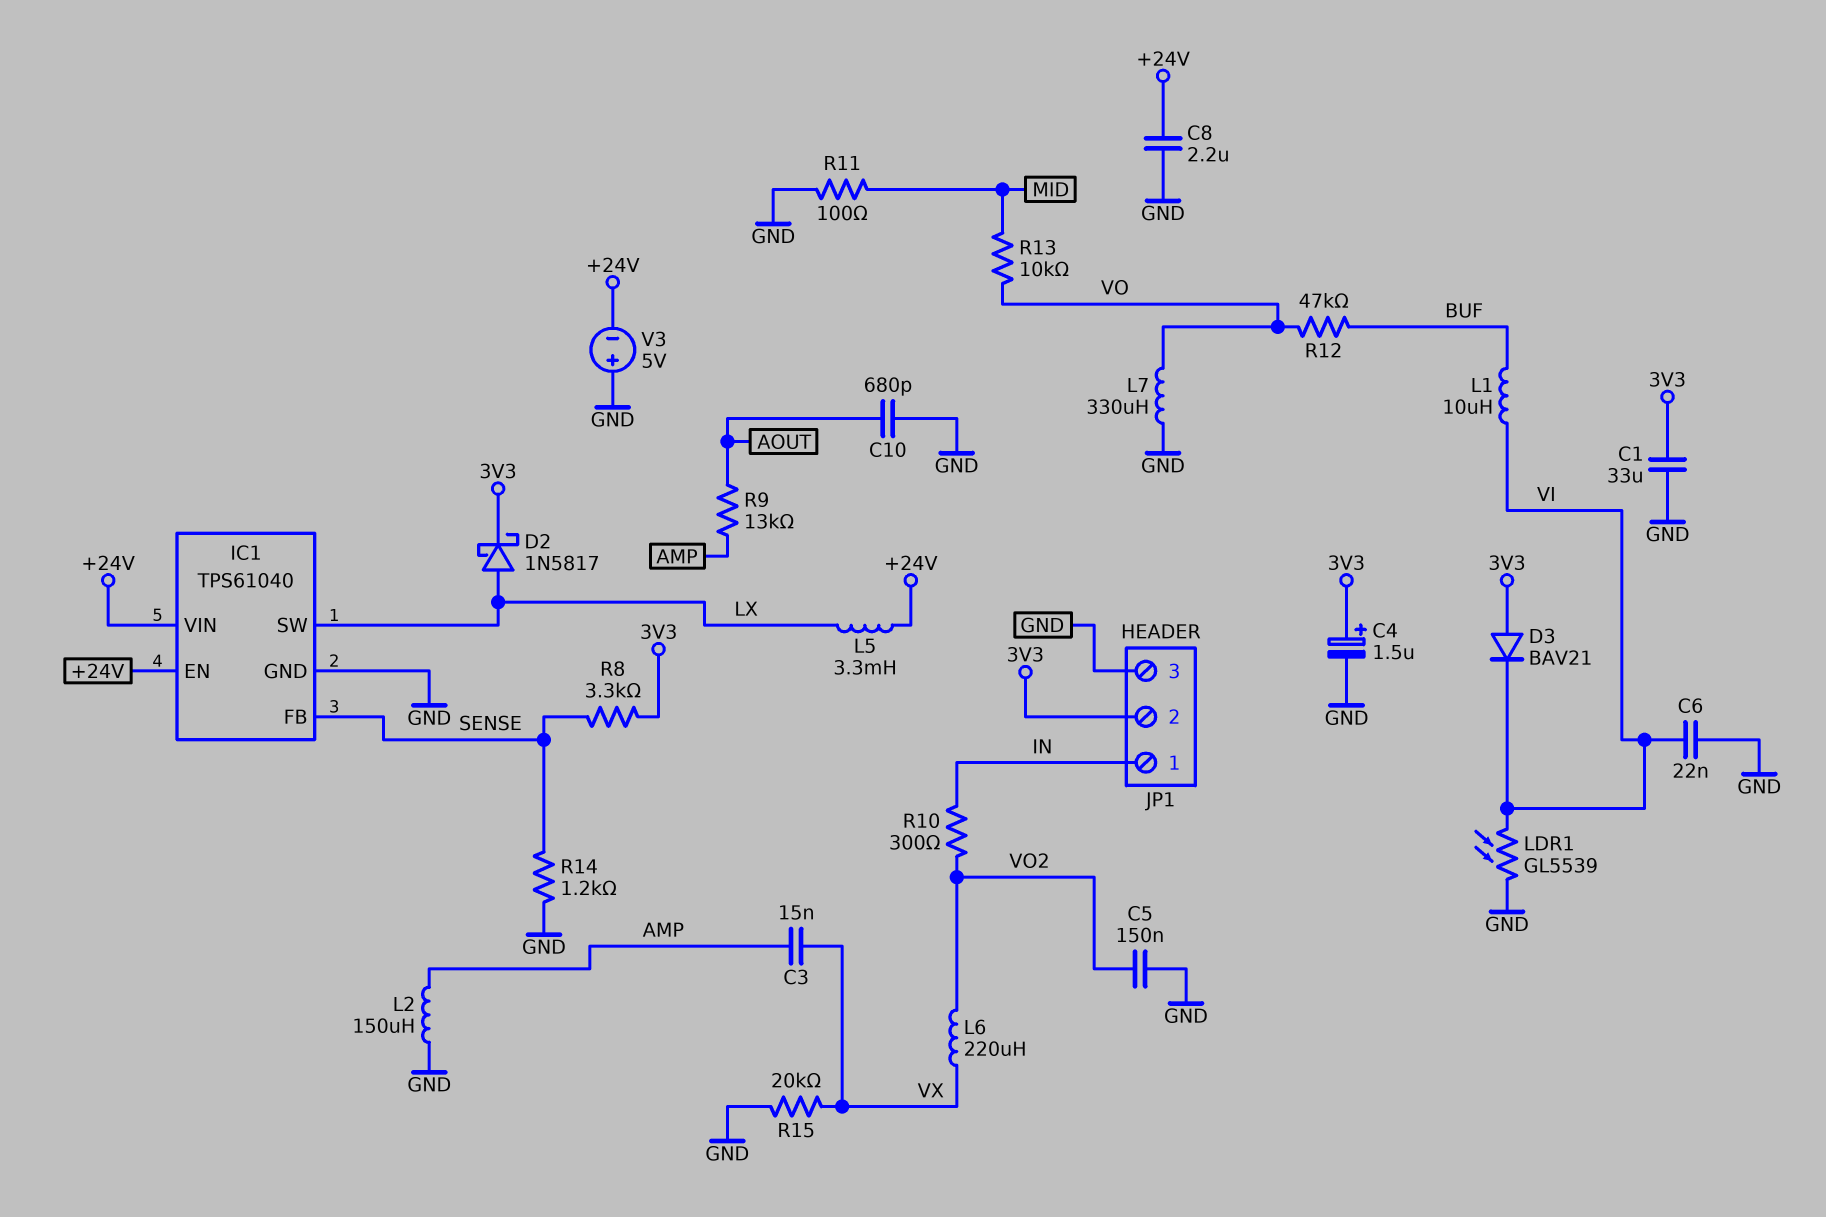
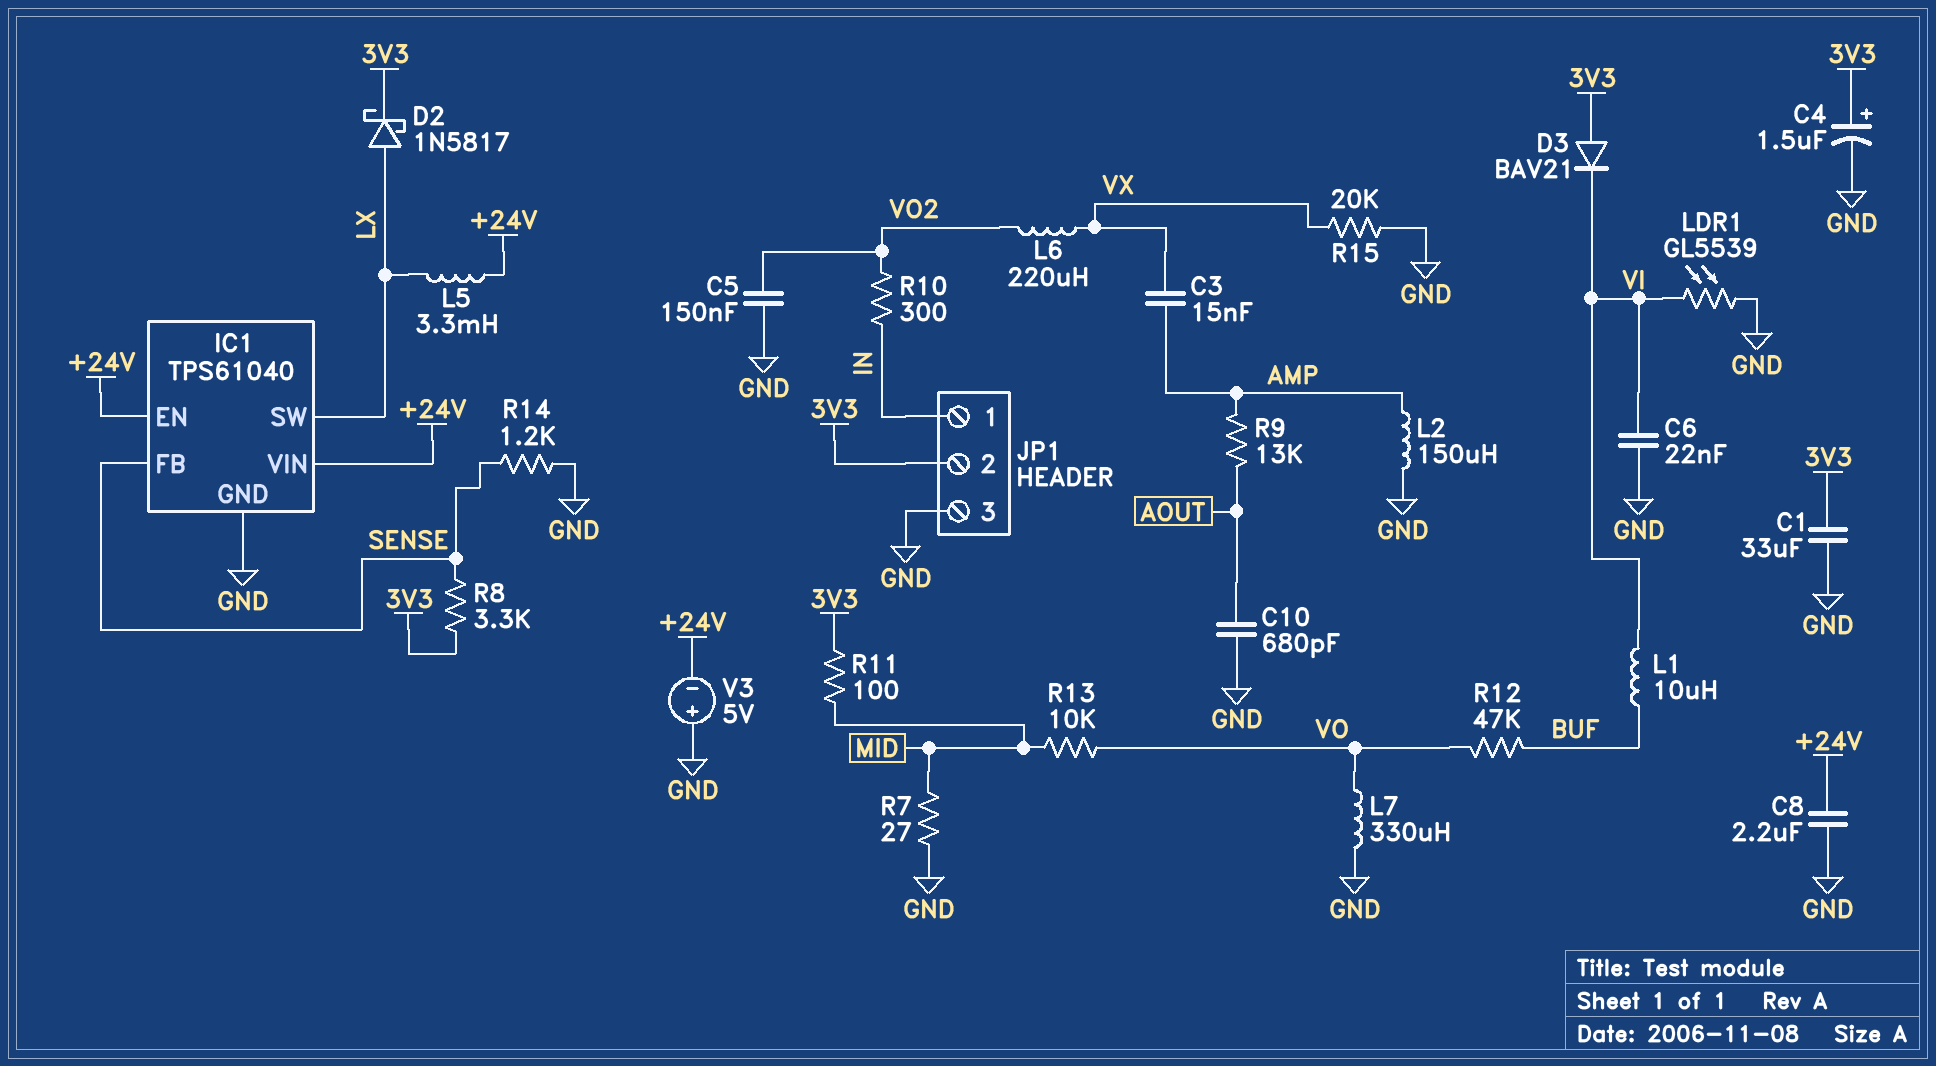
R7: none -> 27 (GND, MID)
R11: 100 (GND, MID) -> 100 (3V3, MID)

